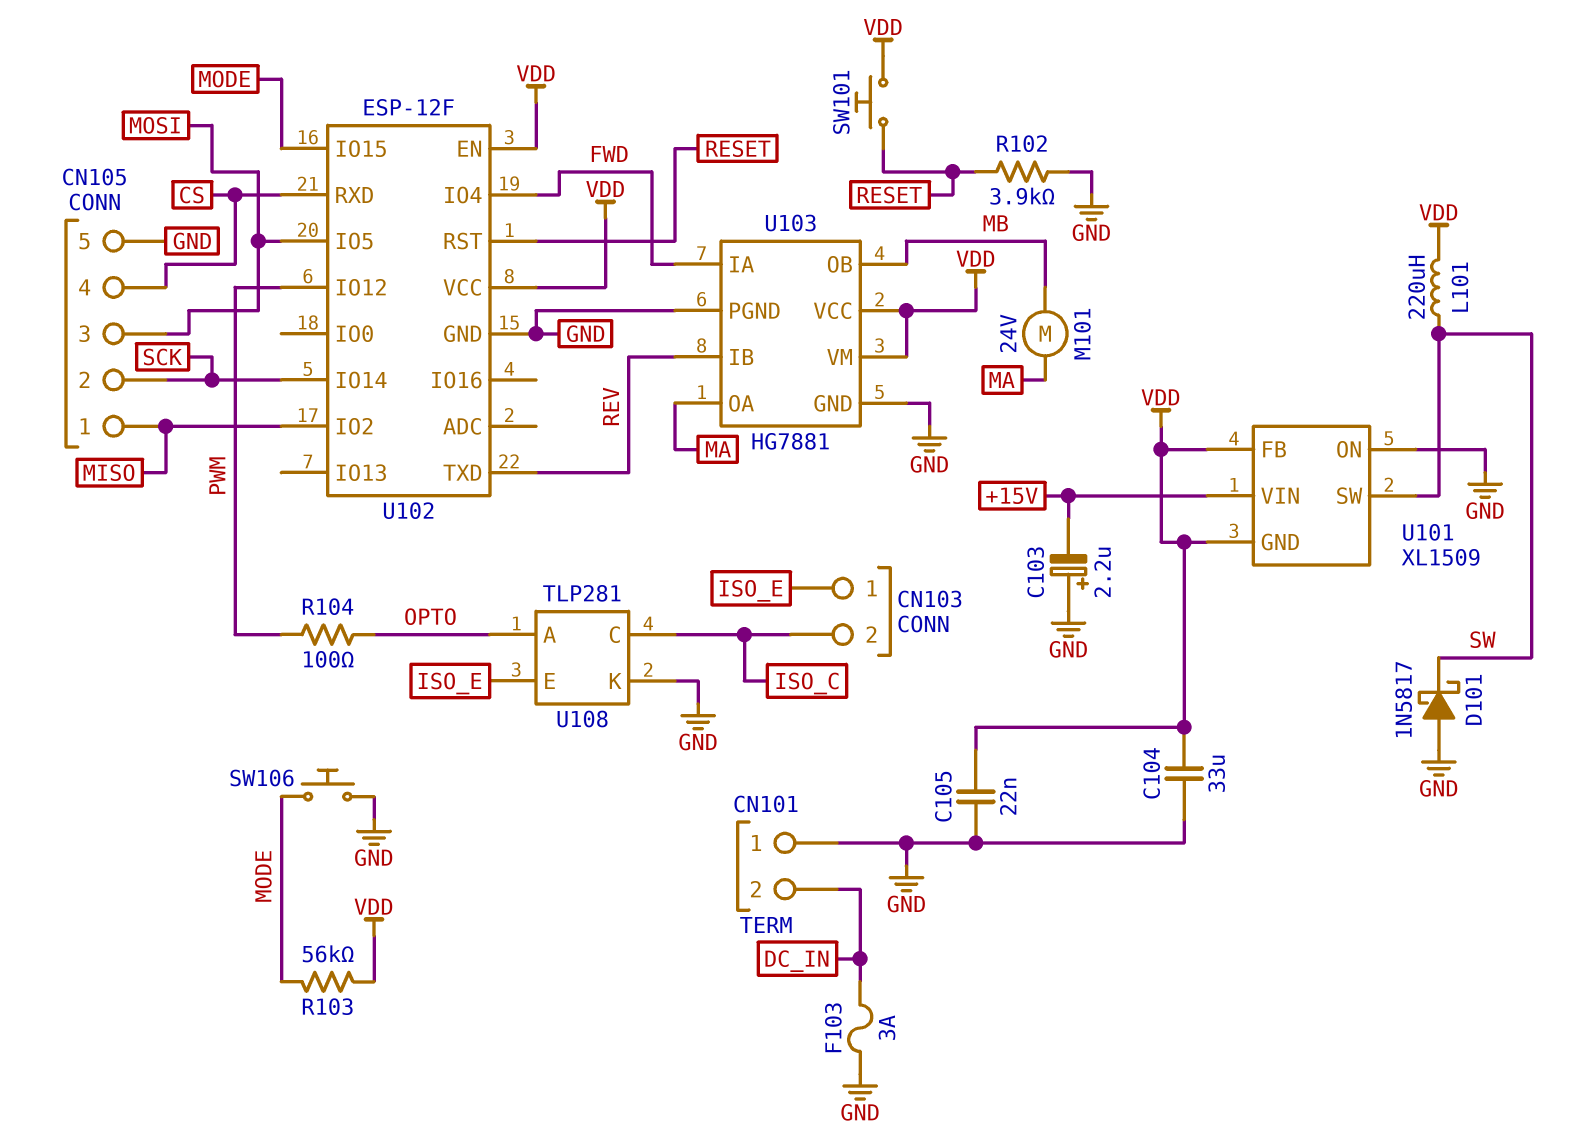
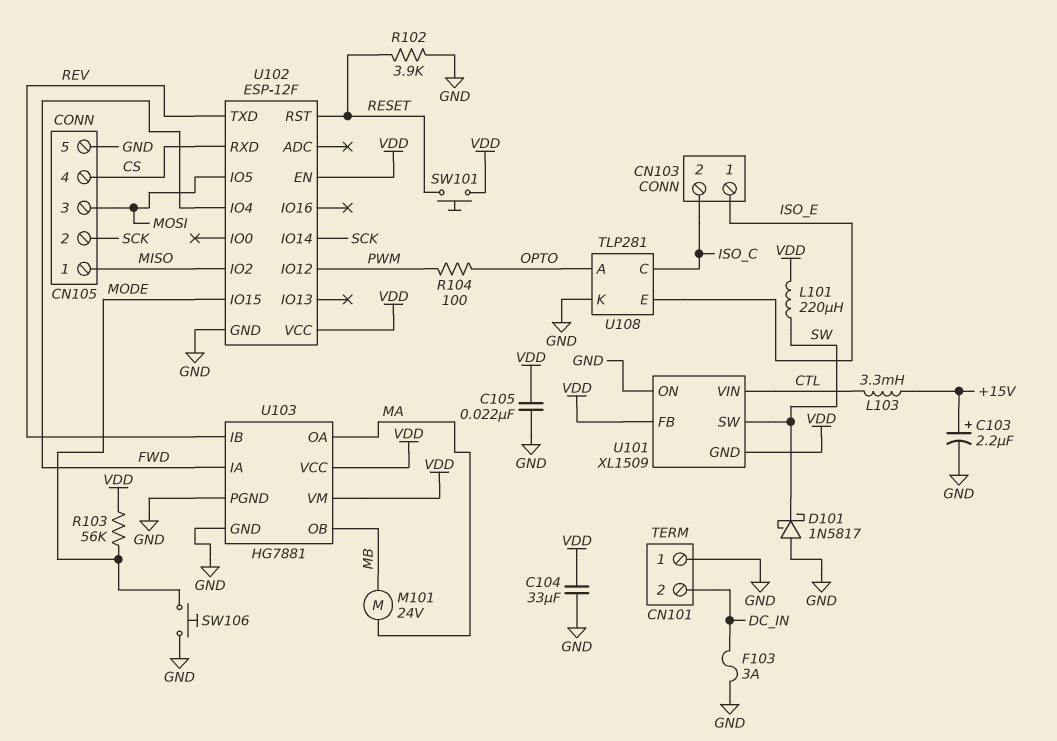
C103: 2.2uF (plus GND, minus +15V) -> 2.2uF (plus +15V, minus GND)
L103: none -> 3.3mH (+15V, CTL)
U101 pin VIN: +15V -> CTL

